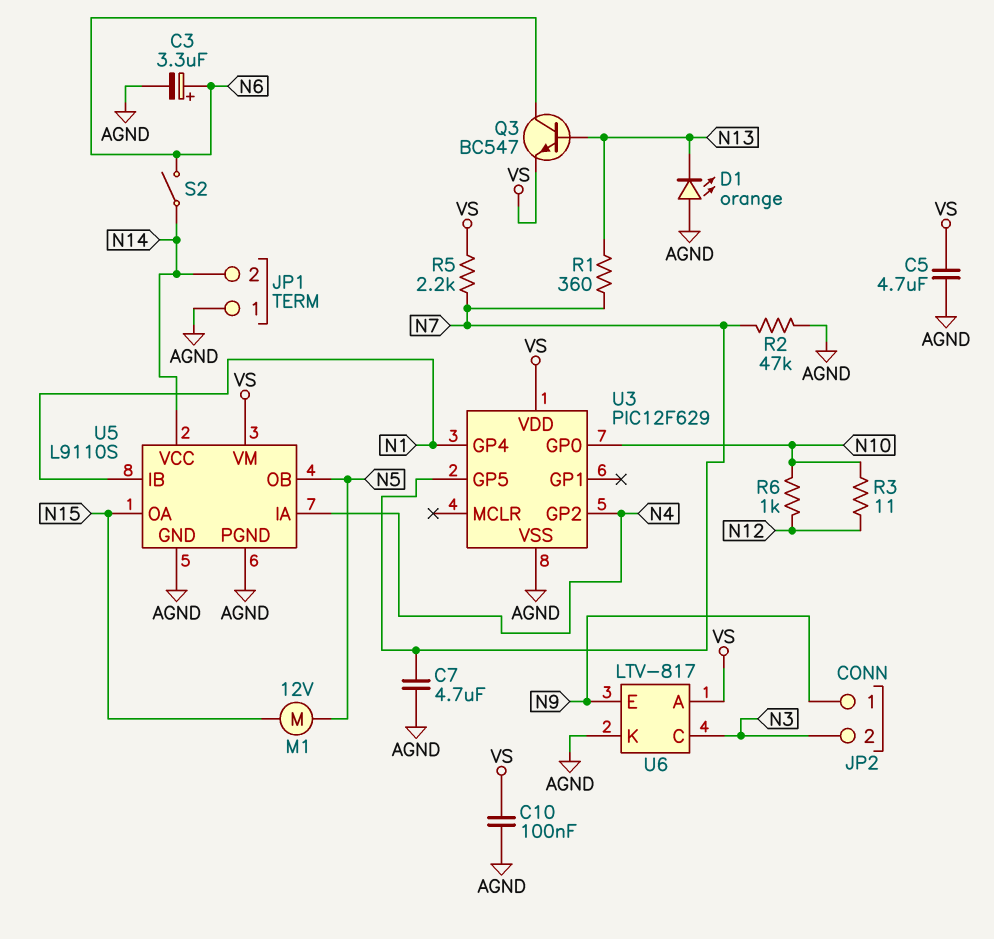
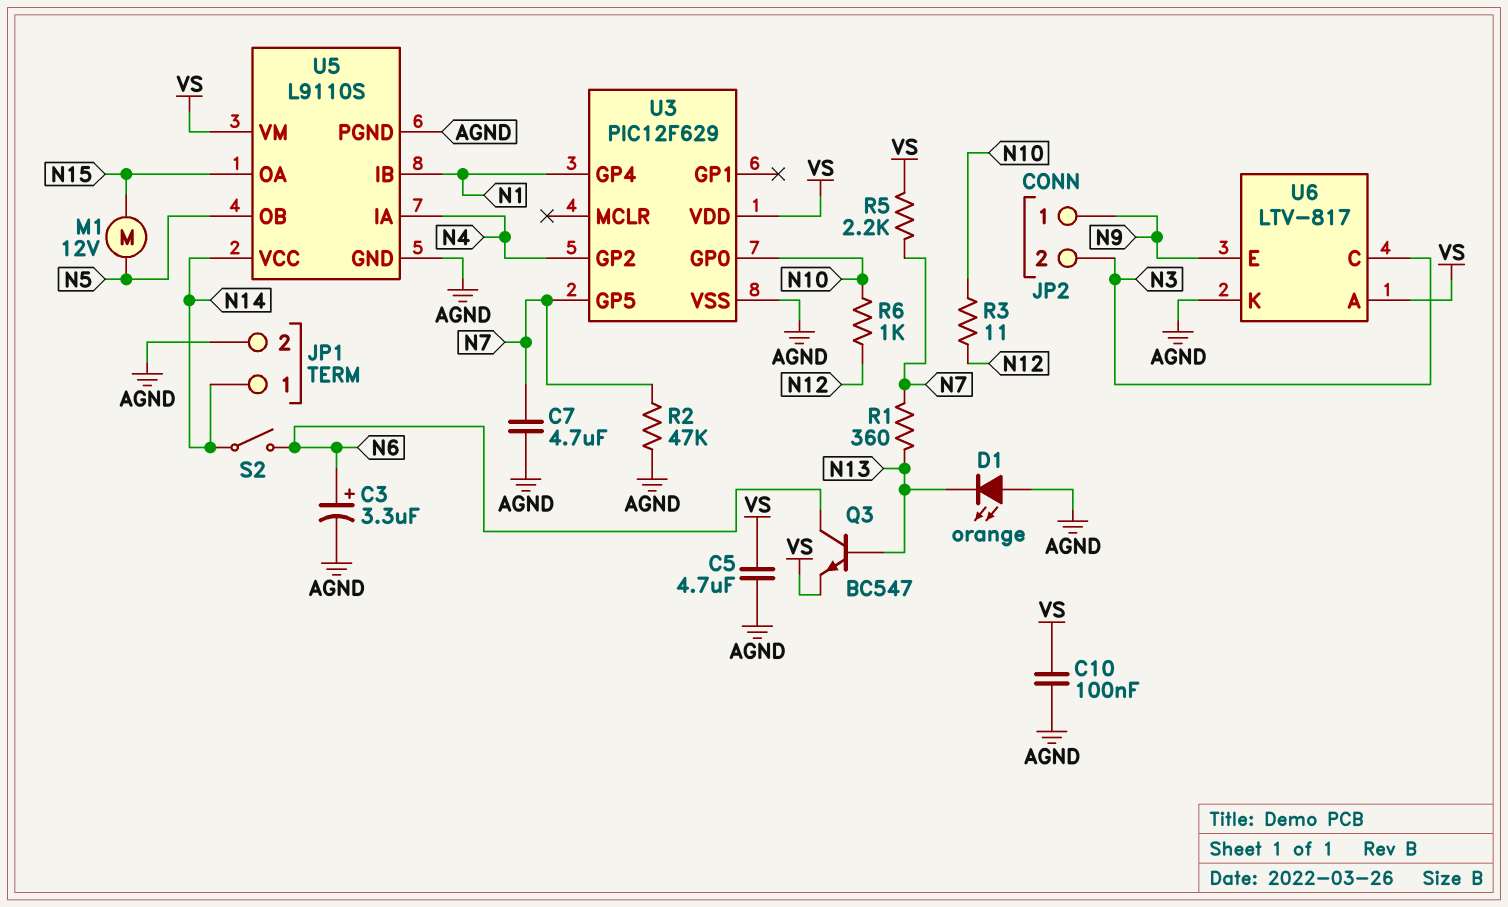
JP1 pin 1: AGND -> N14
JP1 pin 2: N14 -> AGND

